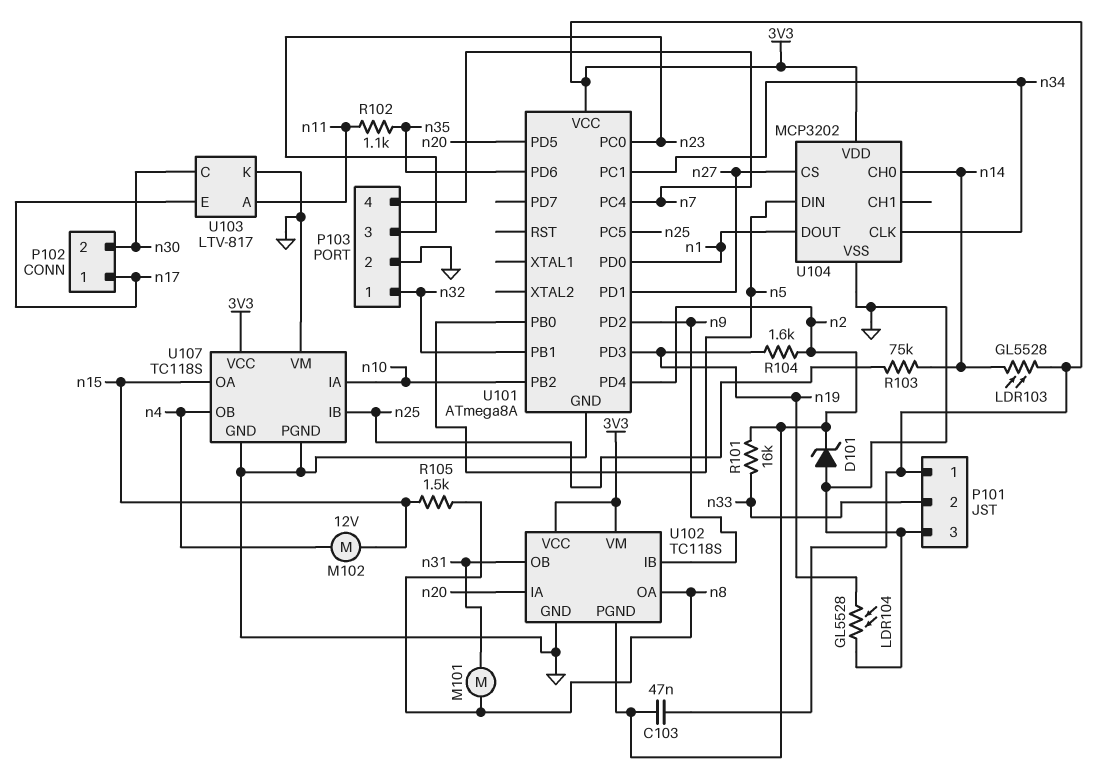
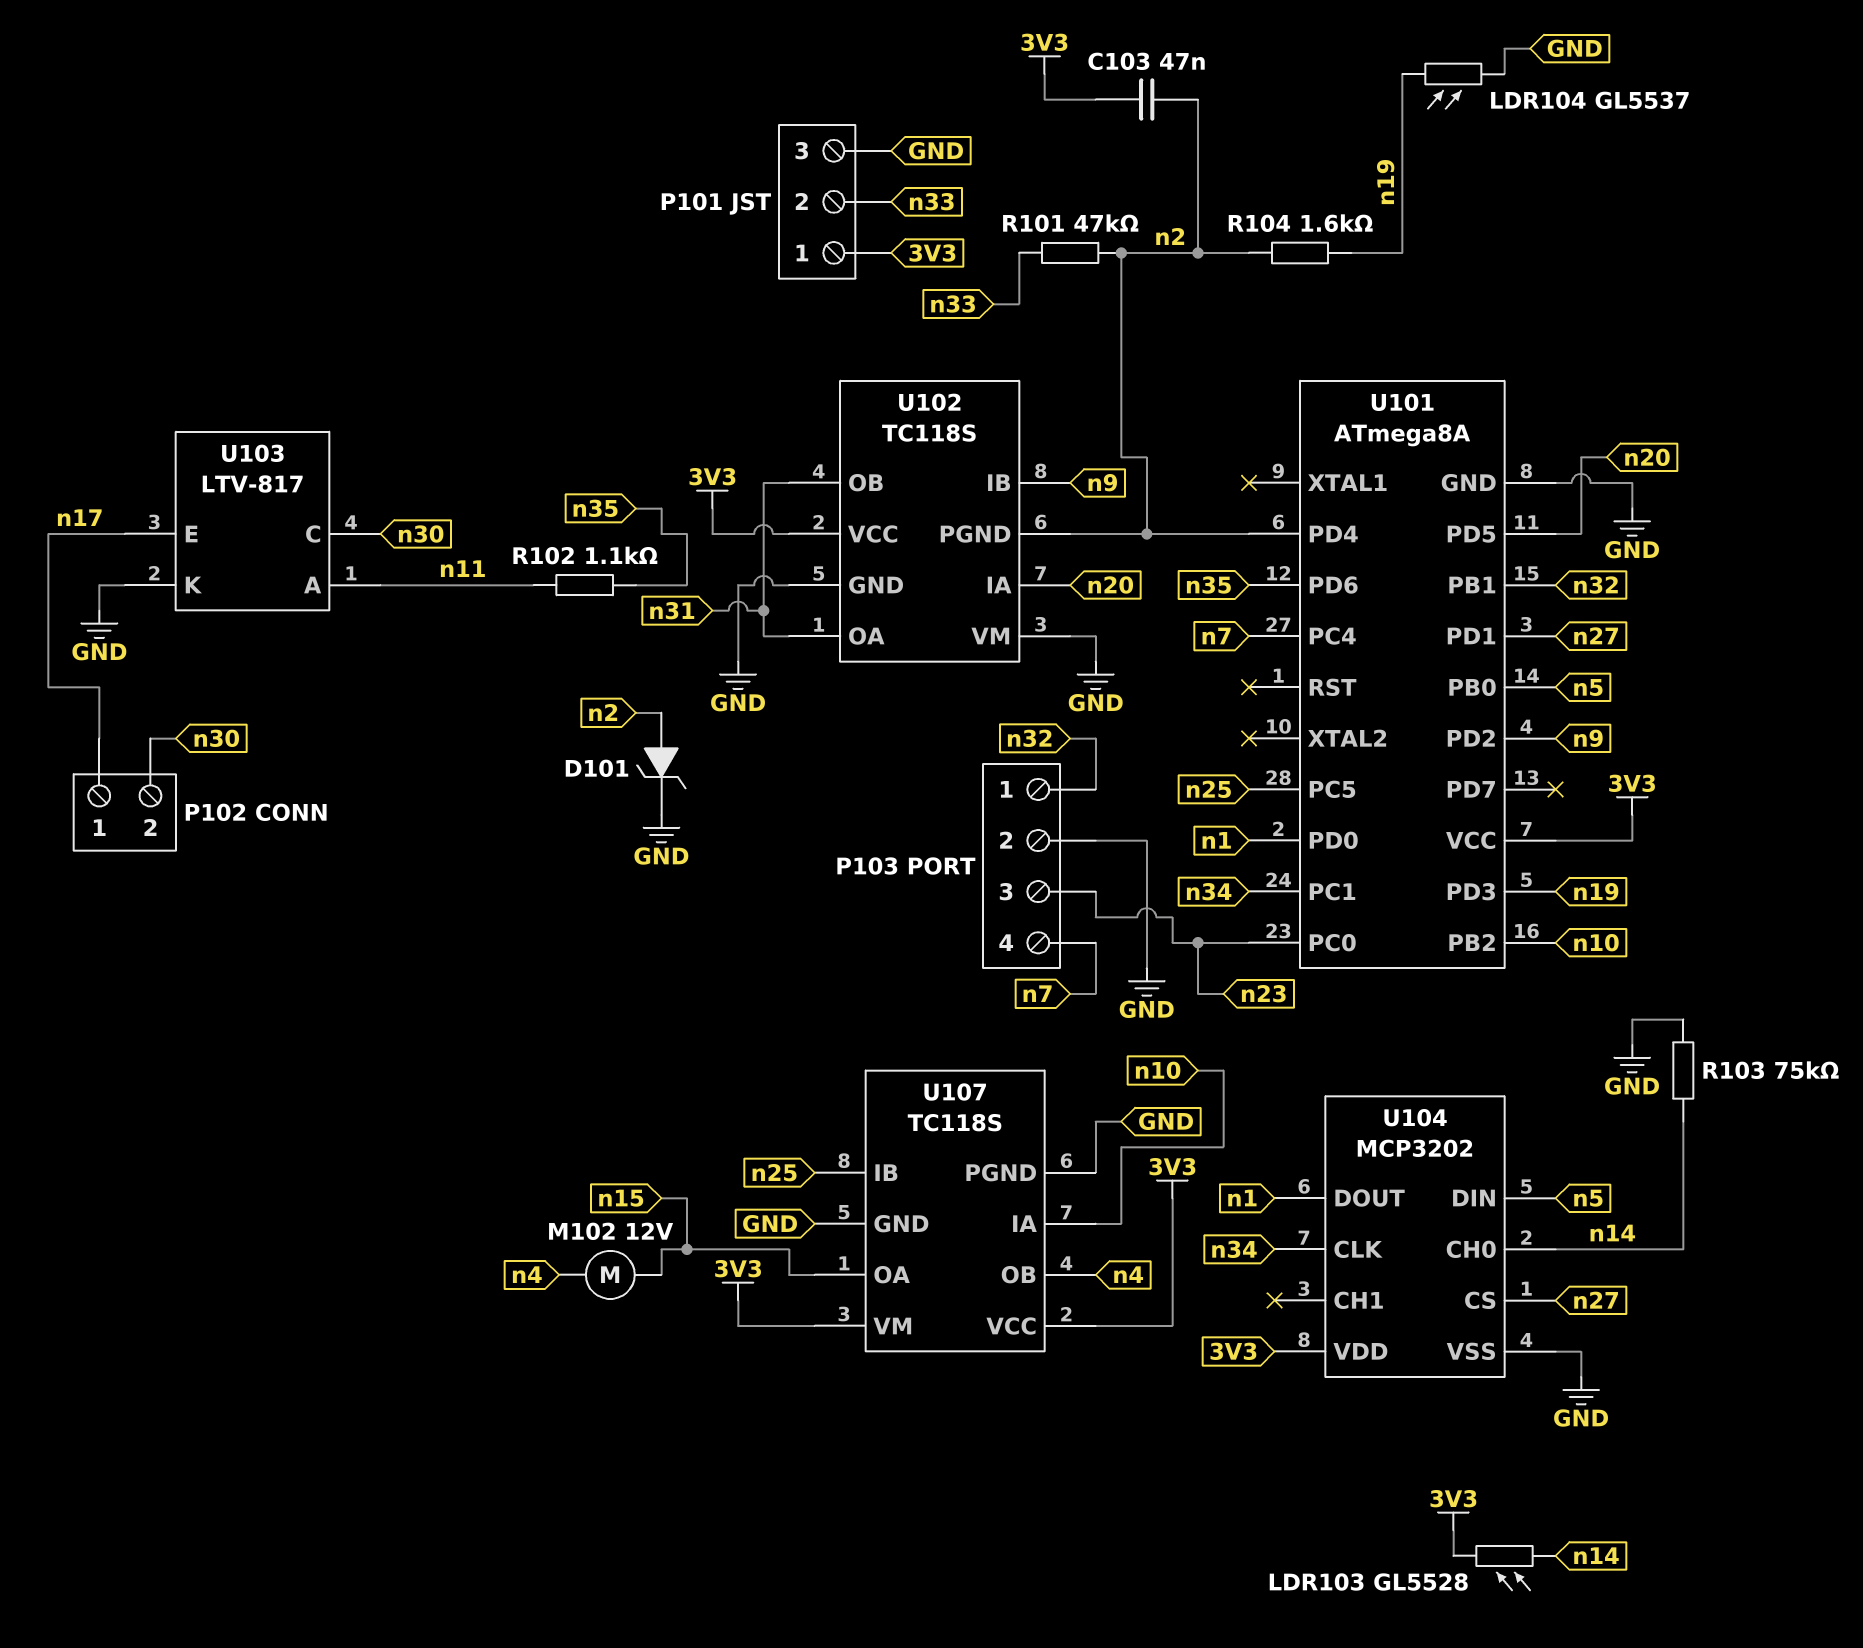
D101: zener (A GND, K n2) -> zener (A n2, K GND)
LDR104: GL5528 (GND, n19) -> GL5537 (GND, n19)
M101: motor (n8, n31) -> none
R101: 16k (n2, n33) -> 47k (n2, n33)
R103: 75k (n14, n25) -> 75k (GND, n14)
R105: 1.5k (n8, n15) -> none
U102 pin OA: n8 -> n31
U102 pin VM: 3V3 -> GND
U107 pin VM: GND -> 3V3

